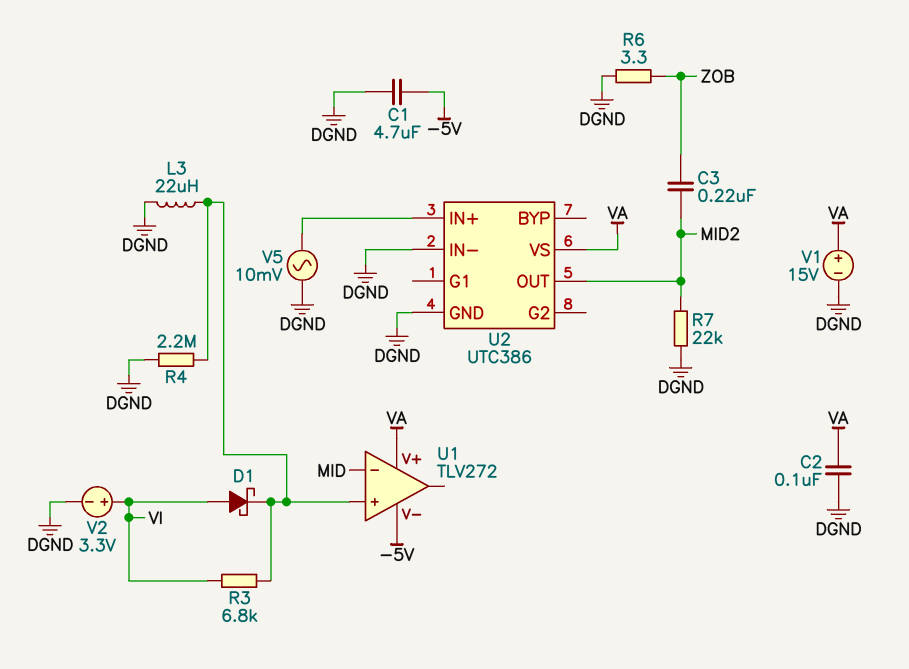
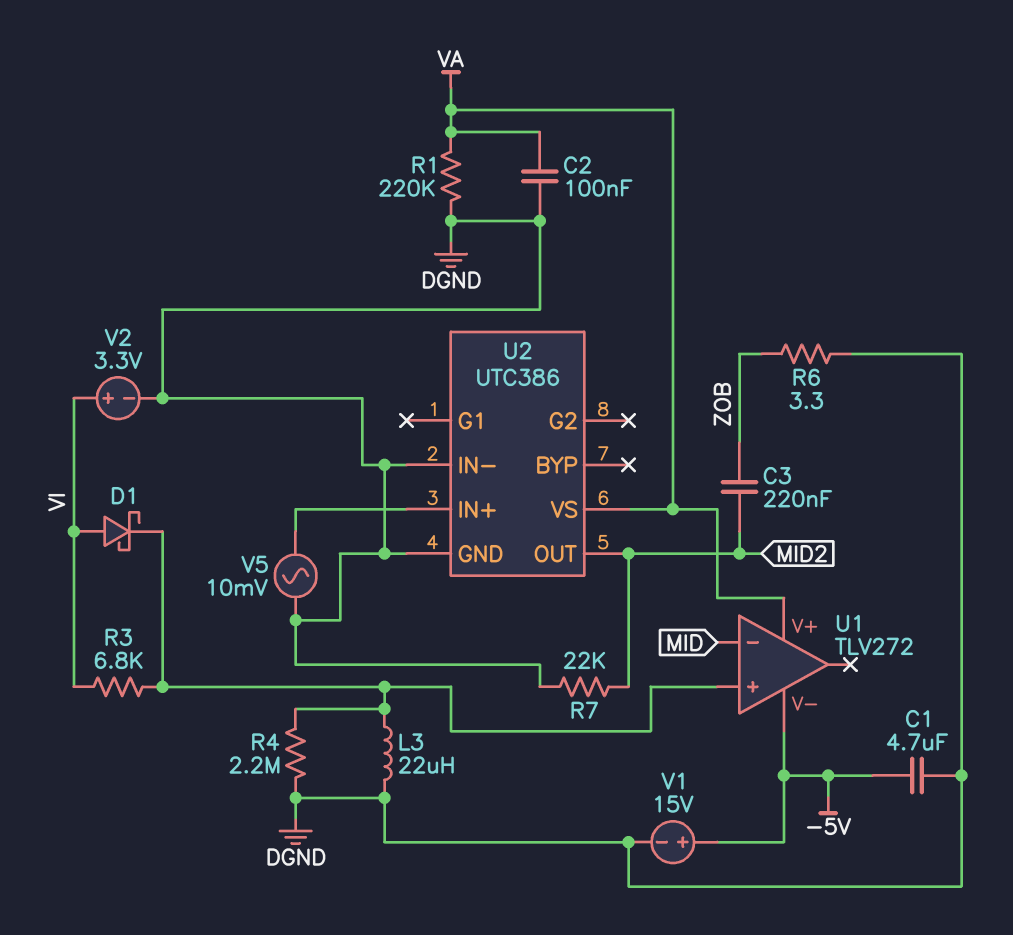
R1: none -> 220k (DGND, VA)
V1: 15V (plus VA, minus DGND) -> 15V (plus -5V, minus DGND)

